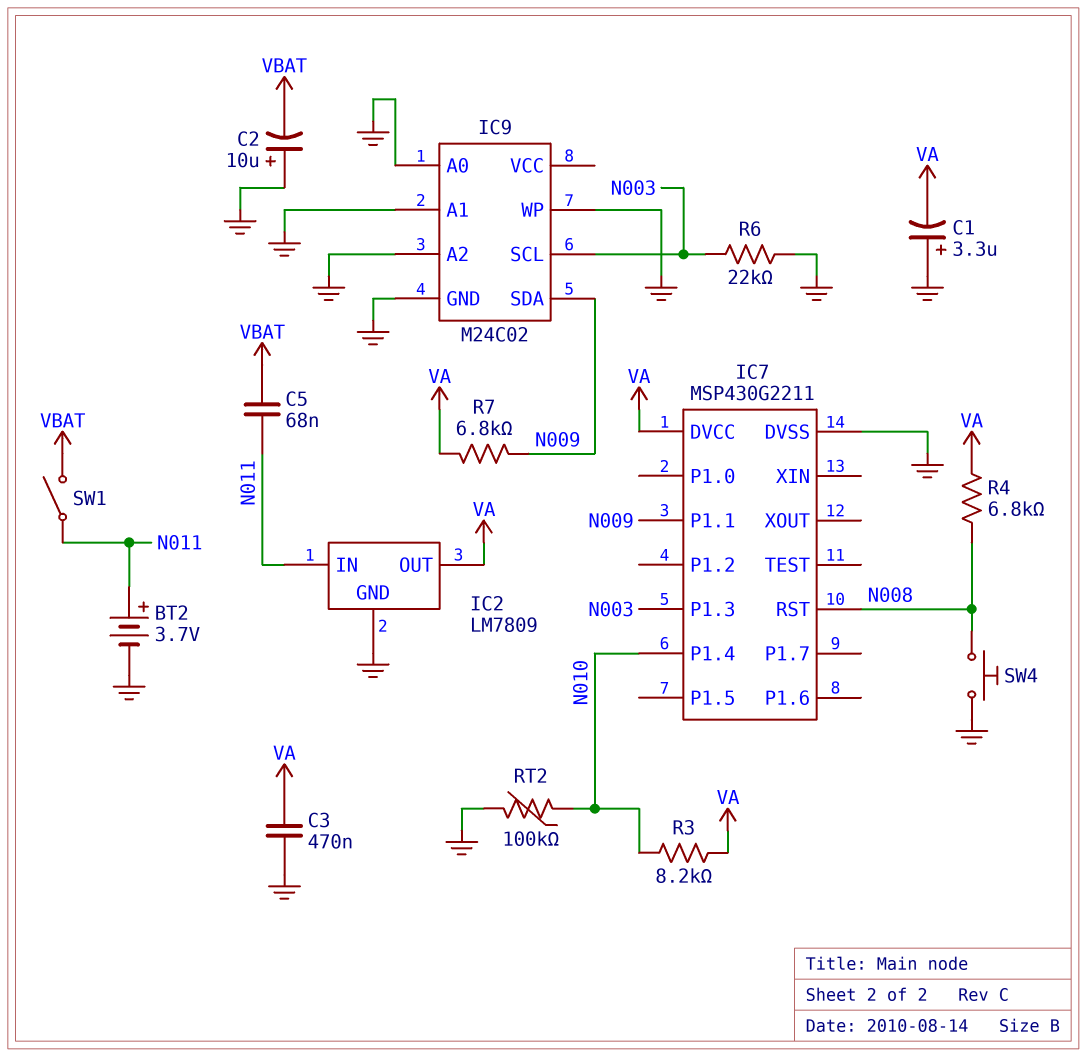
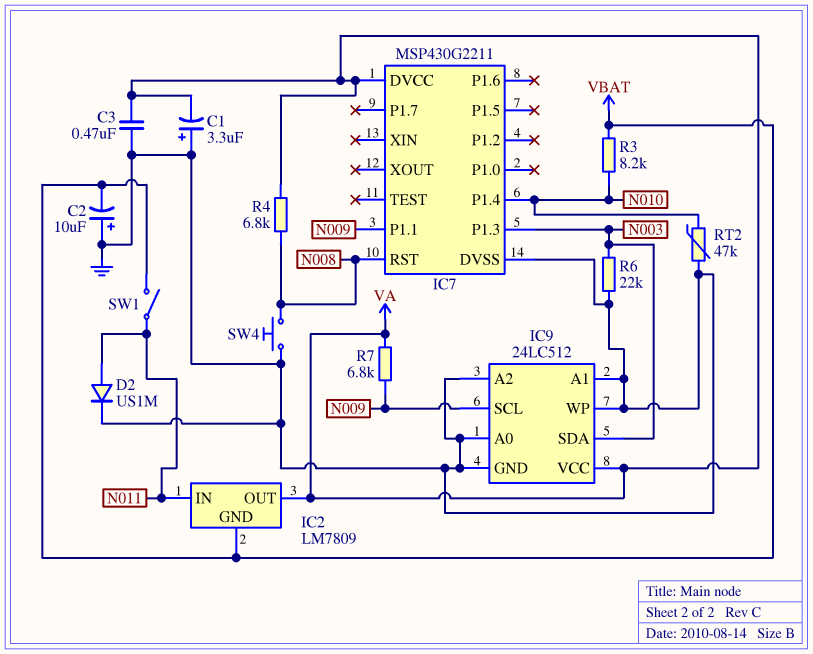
BT2: 3.7V (plus N011, minus GND) -> none
C5: 68nF (N011, VBAT) -> none
D2: none -> diode US1M (A N011, K GND)
IC2 pin GND: GND -> VBAT
IC9: M24C02 -> 24LC512
IC9 pin SCL: N003 -> N009
IC9 pin SDA: N009 -> N003
IC9 pin VCC: none -> VA
R3: 8.2k (N010, VA) -> 8.2k (N010, VBAT)
RT2: 100k (GND, N010) -> 47k (GND, N010)

